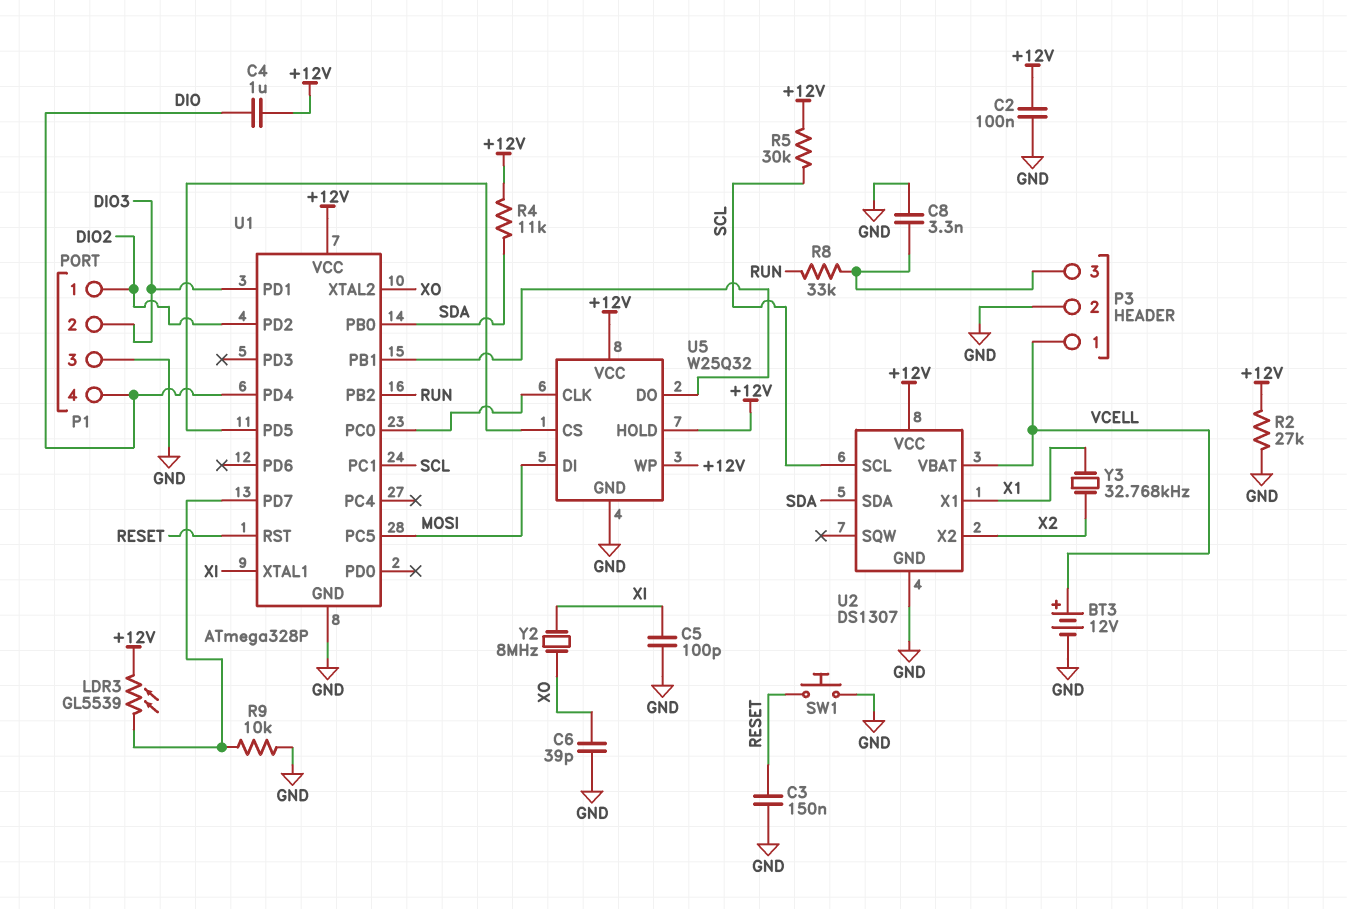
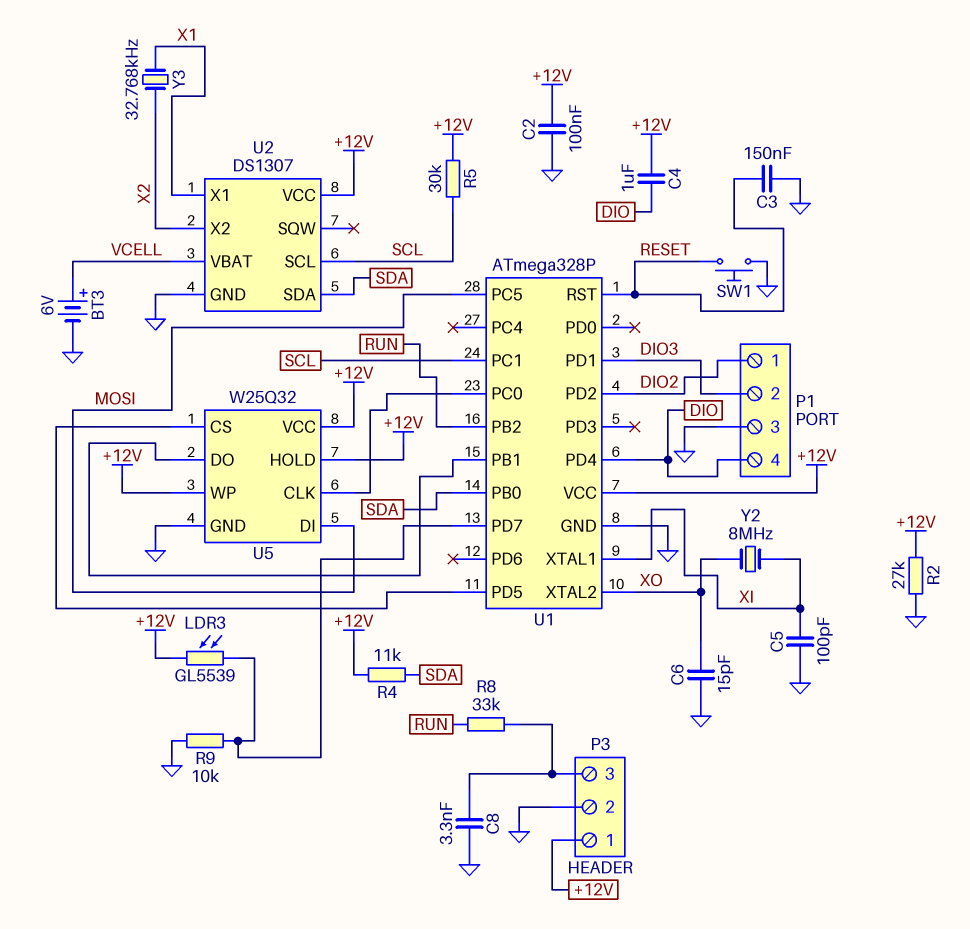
BT3: 12V (plus VCELL, minus GND) -> 6V (plus VCELL, minus GND)
C6: 39pF (GND, XO) -> 15pF (GND, XO)
P3 pin 1: VCELL -> +12V

